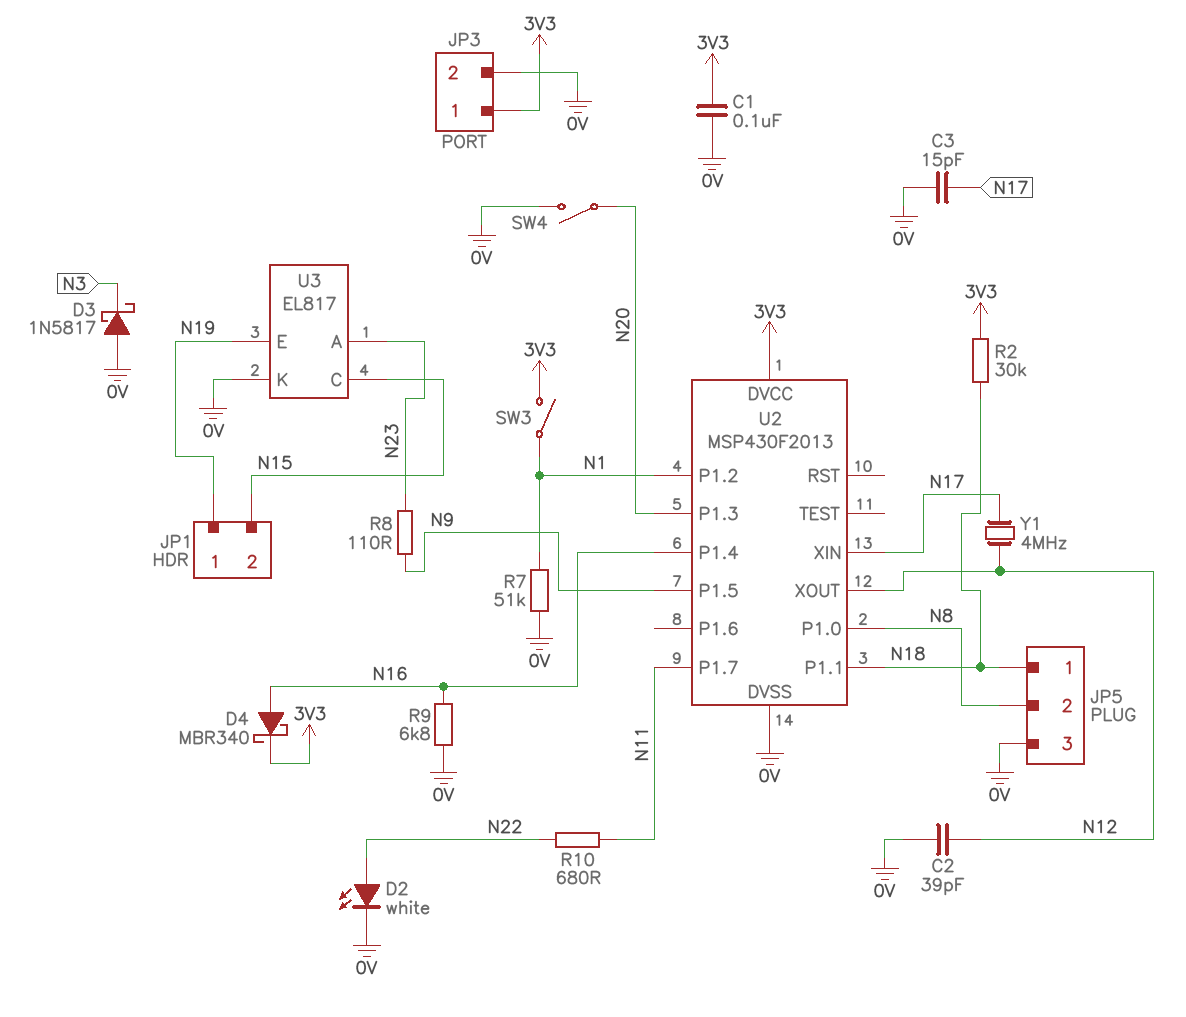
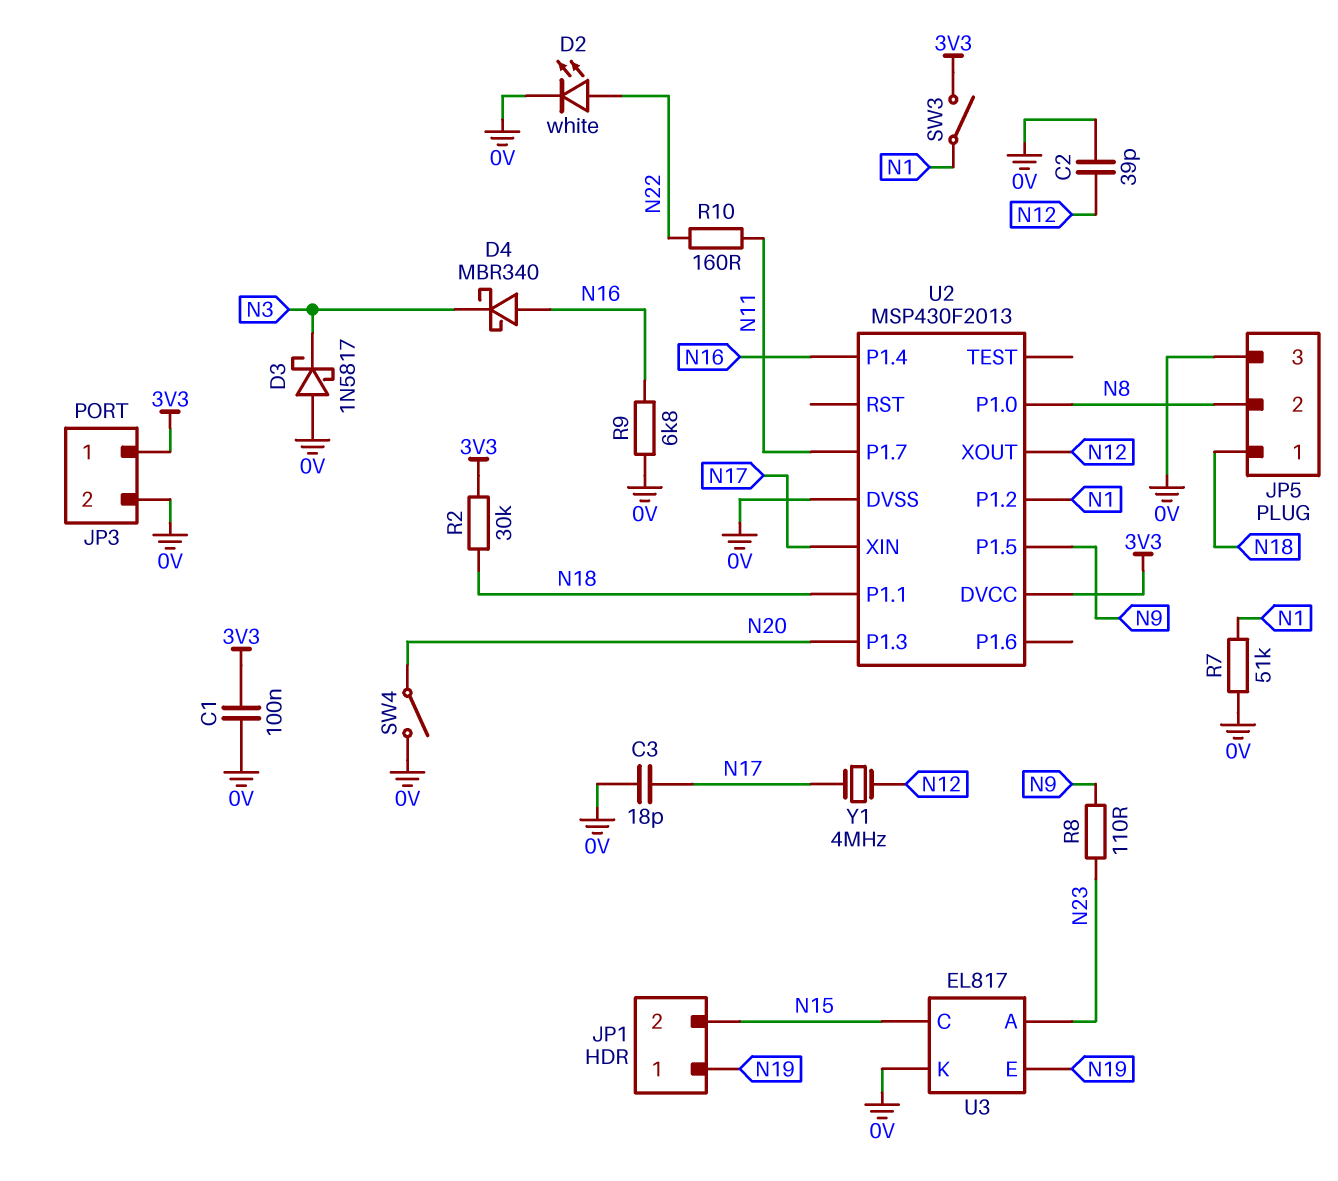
C3: 15pF (0V, N17) -> 18pF (0V, N17)
D4: schottky MBR340 (A N16, K 3V3) -> schottky MBR340 (A N16, K N3)
R10: 680 (N11, N22) -> 160 (N11, N22)

